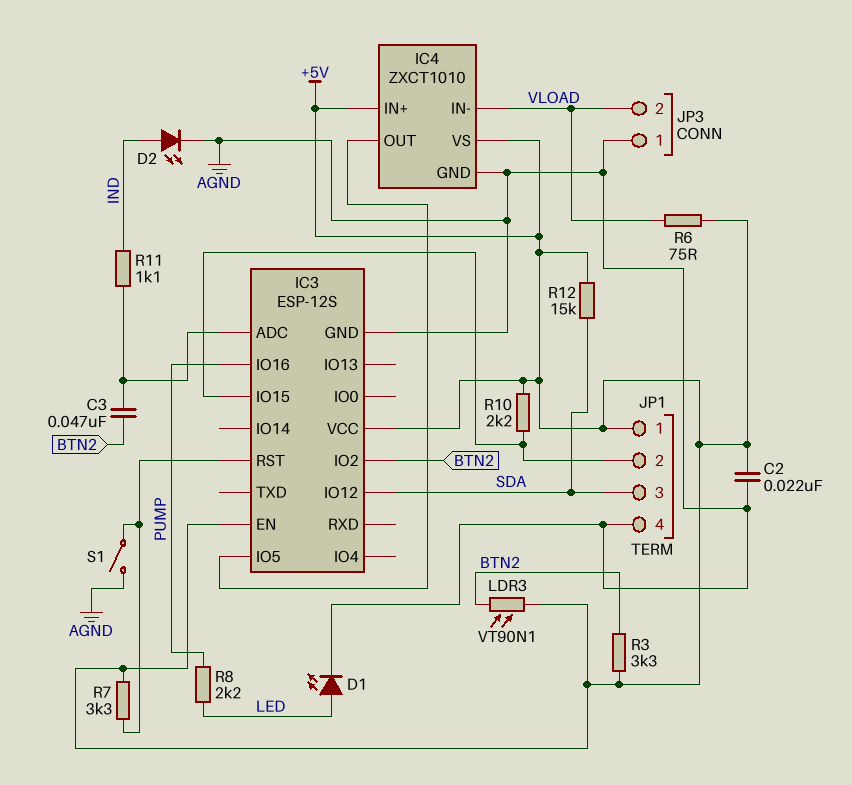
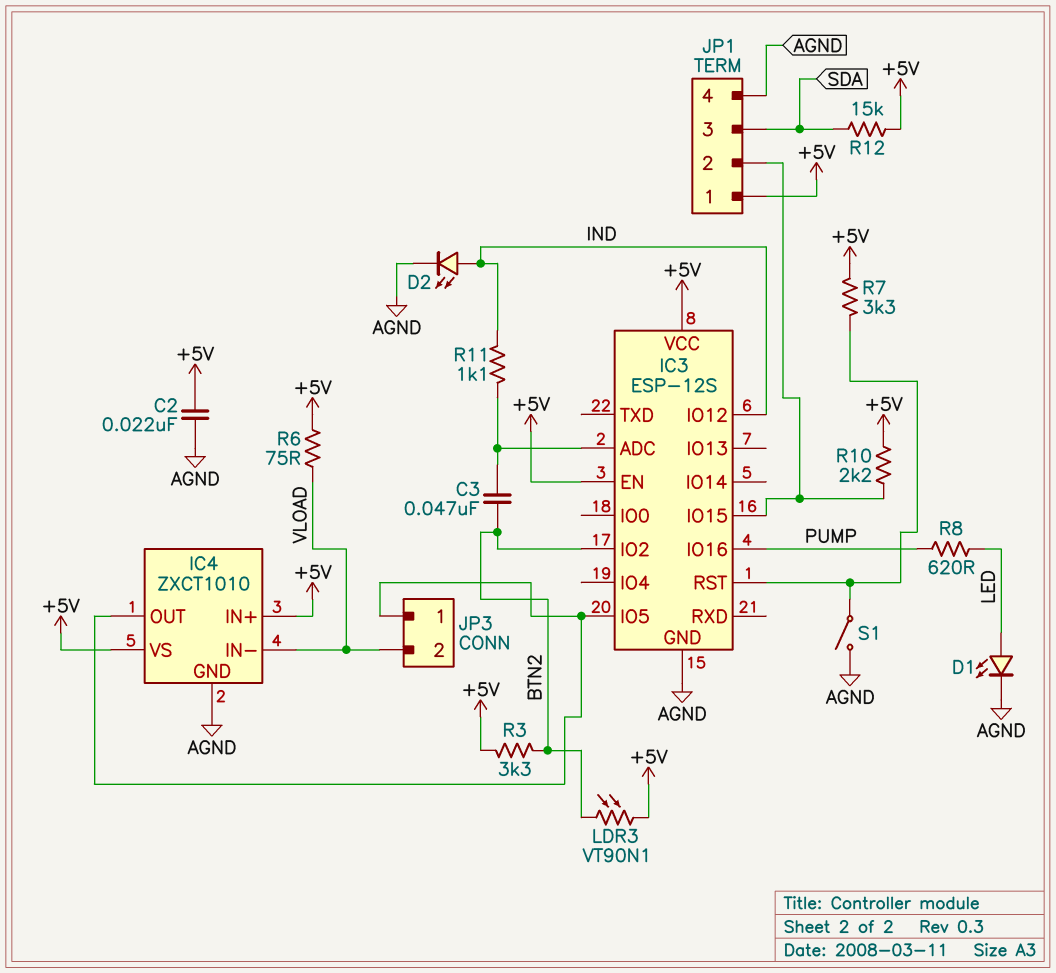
IC3 pin IO12: SDA -> IND
JP3 pin 1: AGND -> IC3/IO5
R8: 2.2k (LED, PUMP) -> 620 (LED, PUMP)

